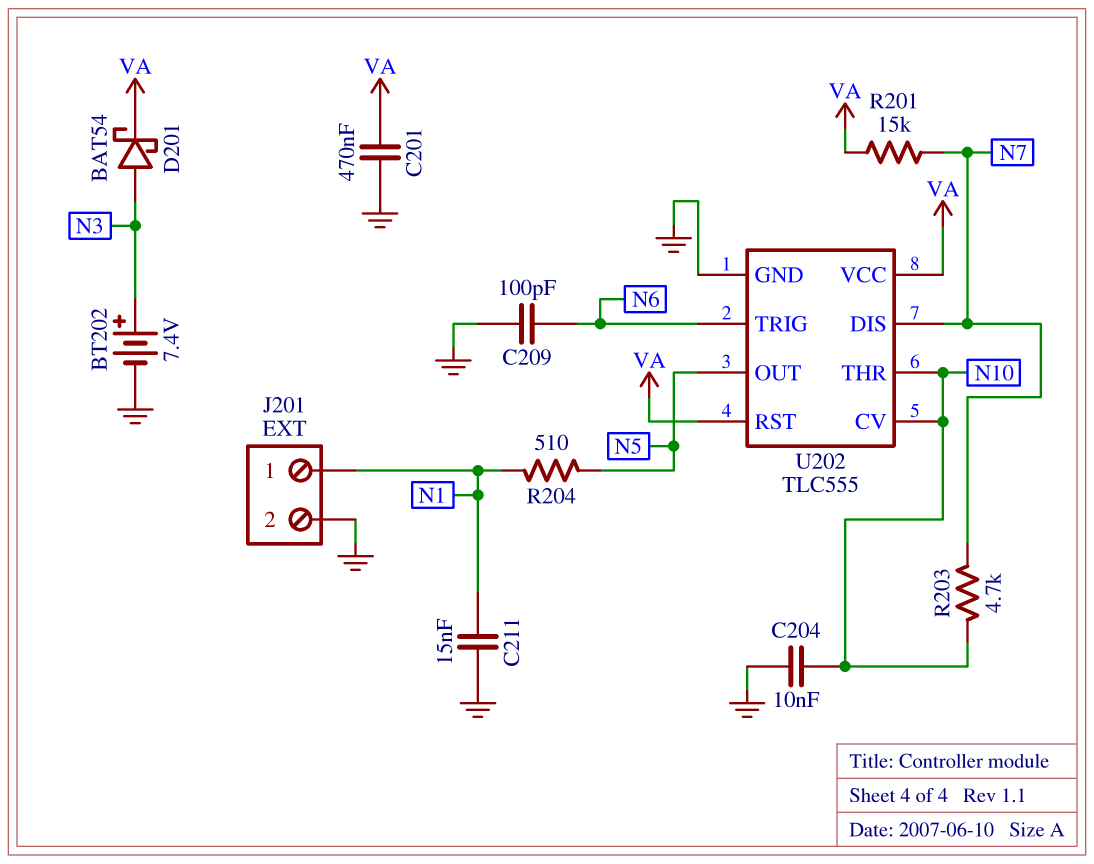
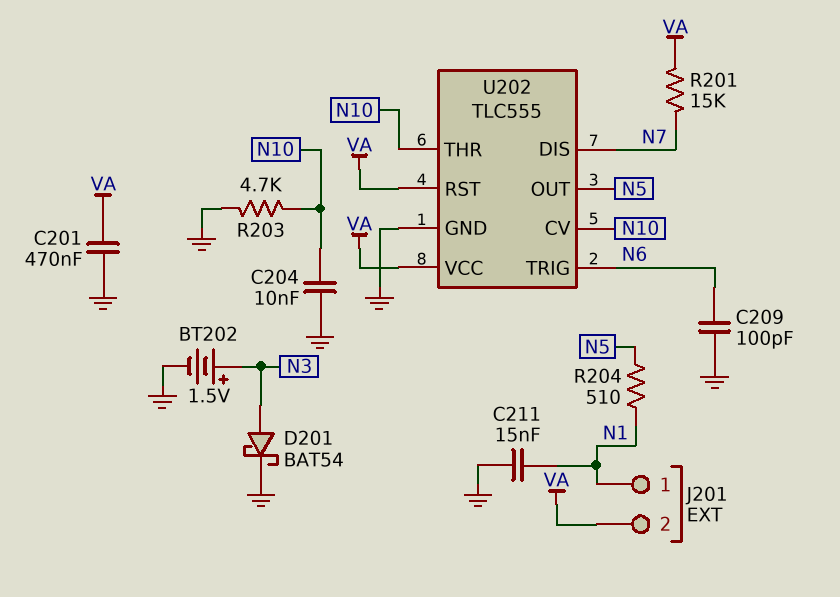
BT202: 7.4V (plus N3, minus GND) -> 1.5V (plus N3, minus GND)
D201: schottky BAT54 (A N3, K VA) -> schottky BAT54 (A N3, K GND)
J201 pin 2: GND -> VA
R203: 4.7k (N7, N10) -> 4.7k (GND, N10)

